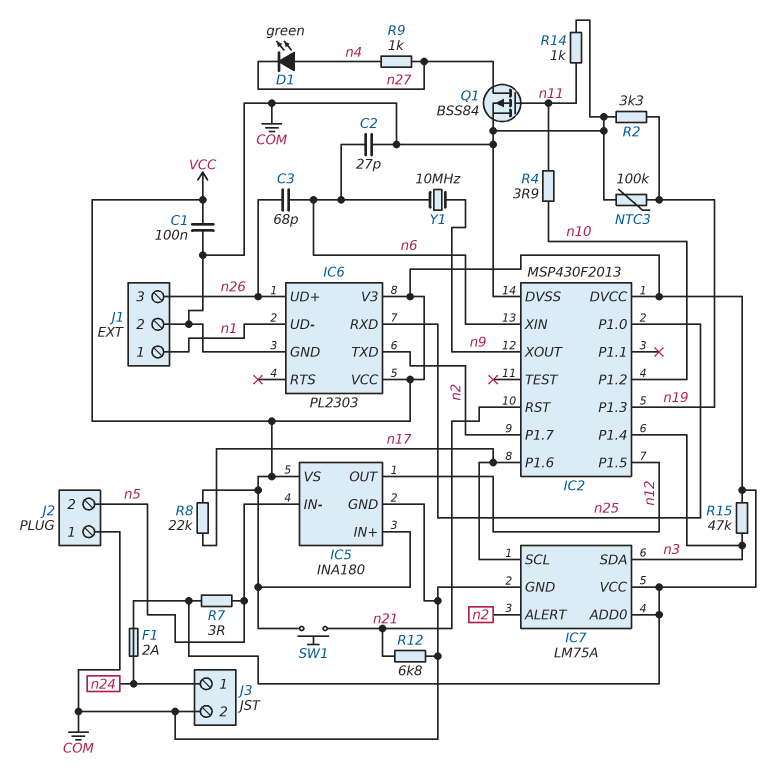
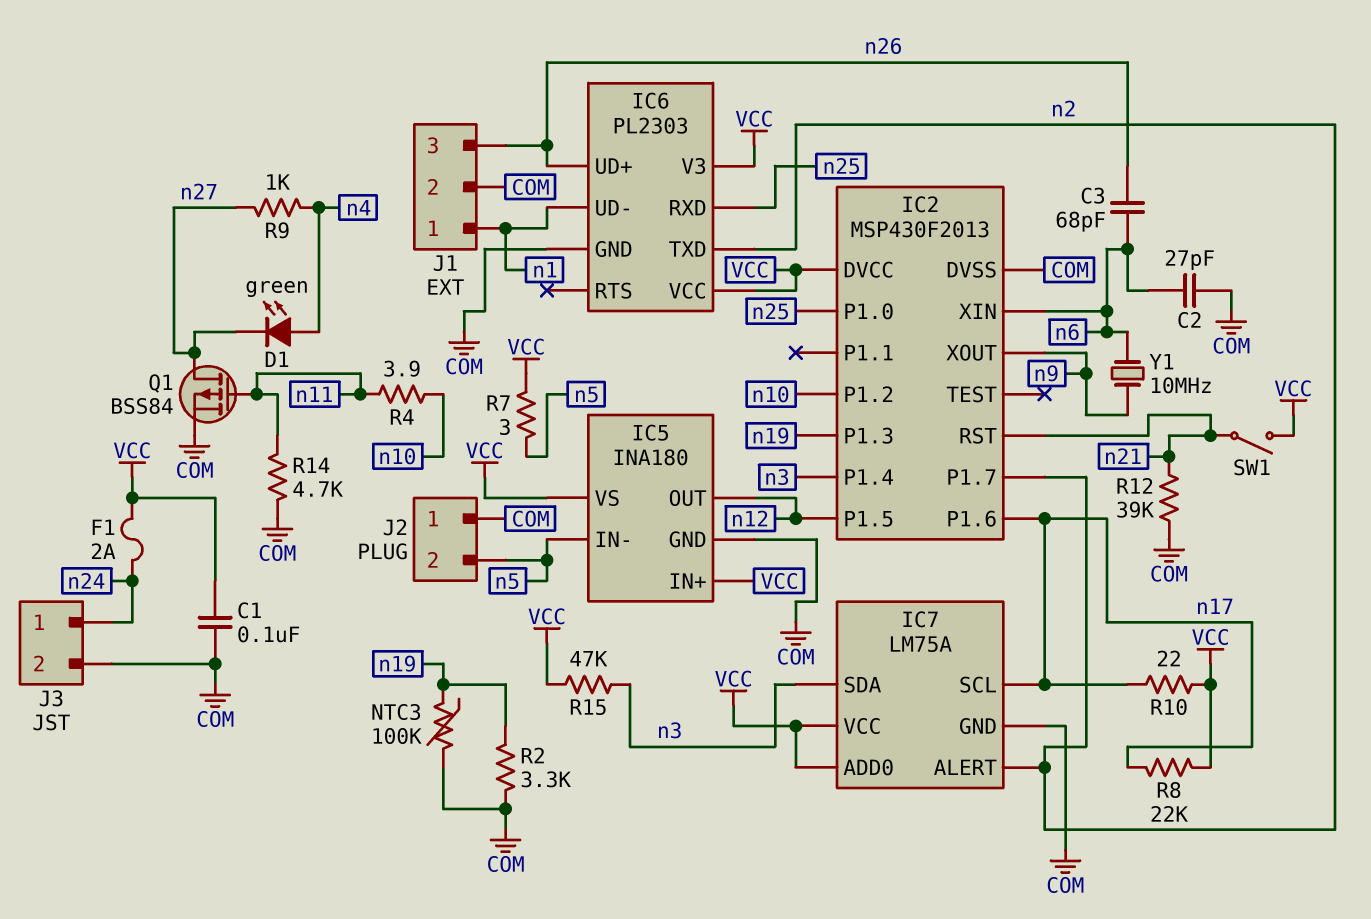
R10: none -> 22 (VCC, n17)
R12: 6.8k (COM, n21) -> 39k (COM, n21)
R14: 1k (COM, n11) -> 4.7k (COM, n11)
SW1: button (VCC, n21) -> switch (VCC, n21)

